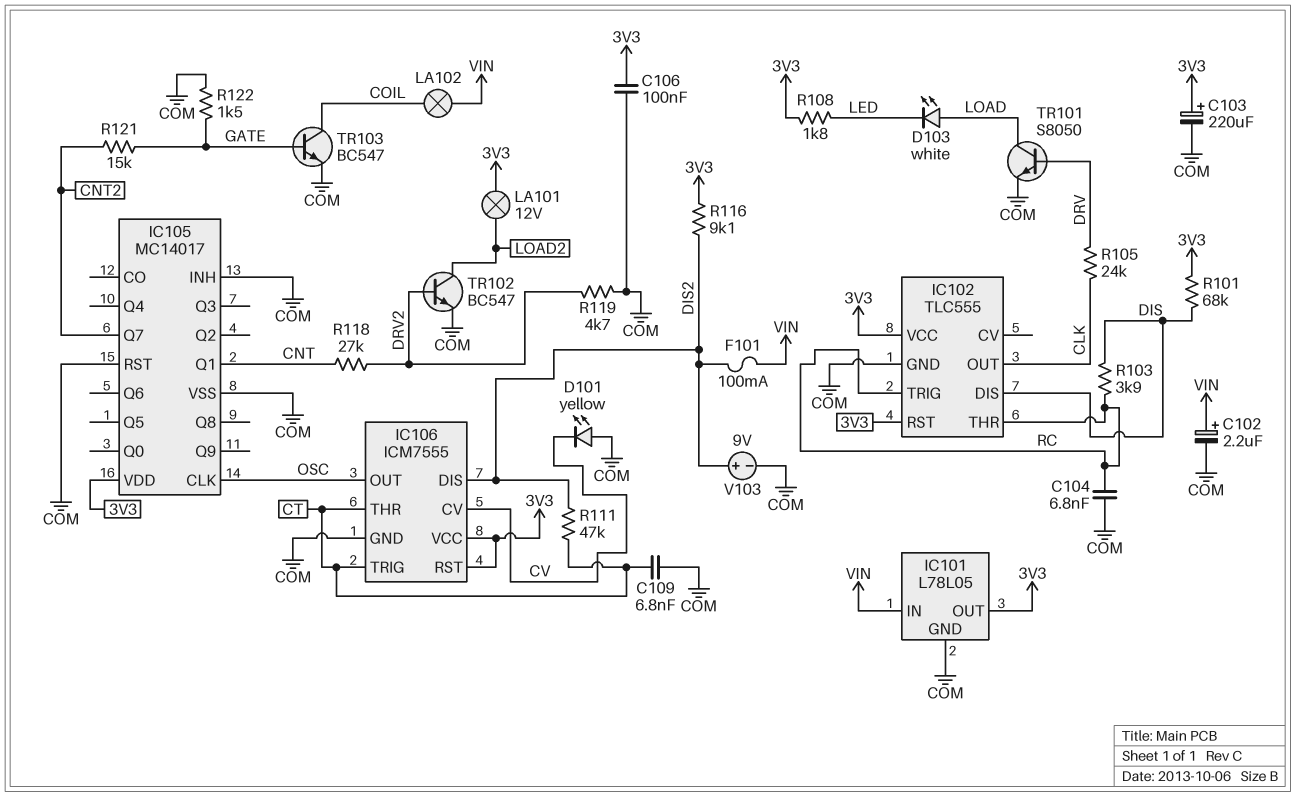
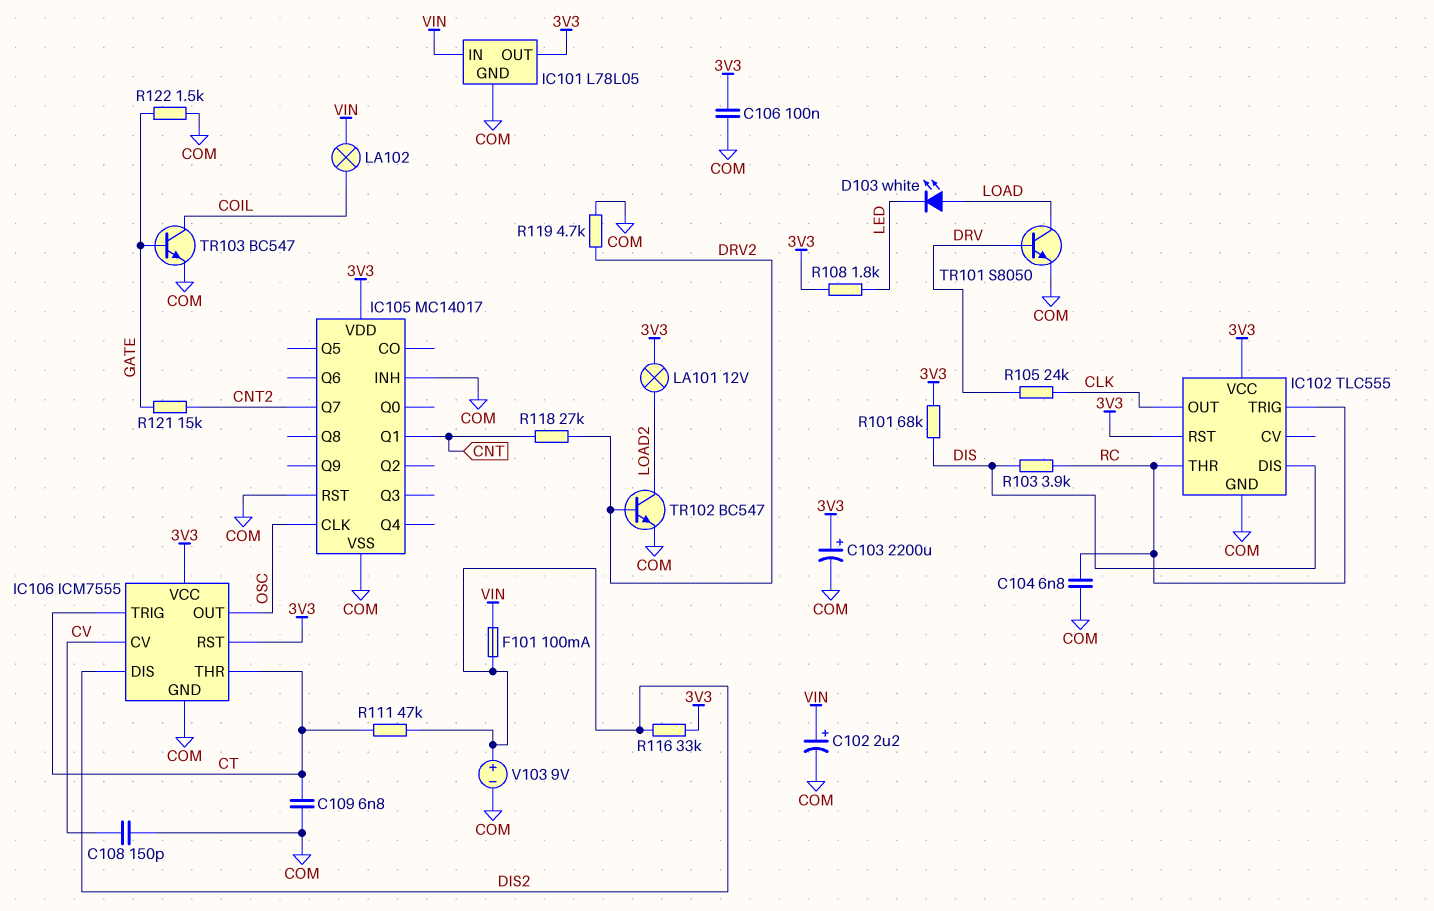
C103: 220uF (plus 3V3, minus COM) -> 2200uF (plus 3V3, minus COM)
C108: none -> 150pF (COM, CV)
D101: LED yellow (A COM, K CV) -> none
R116: 9.1k (3V3, DIS2) -> 33k (3V3, DIS2)

